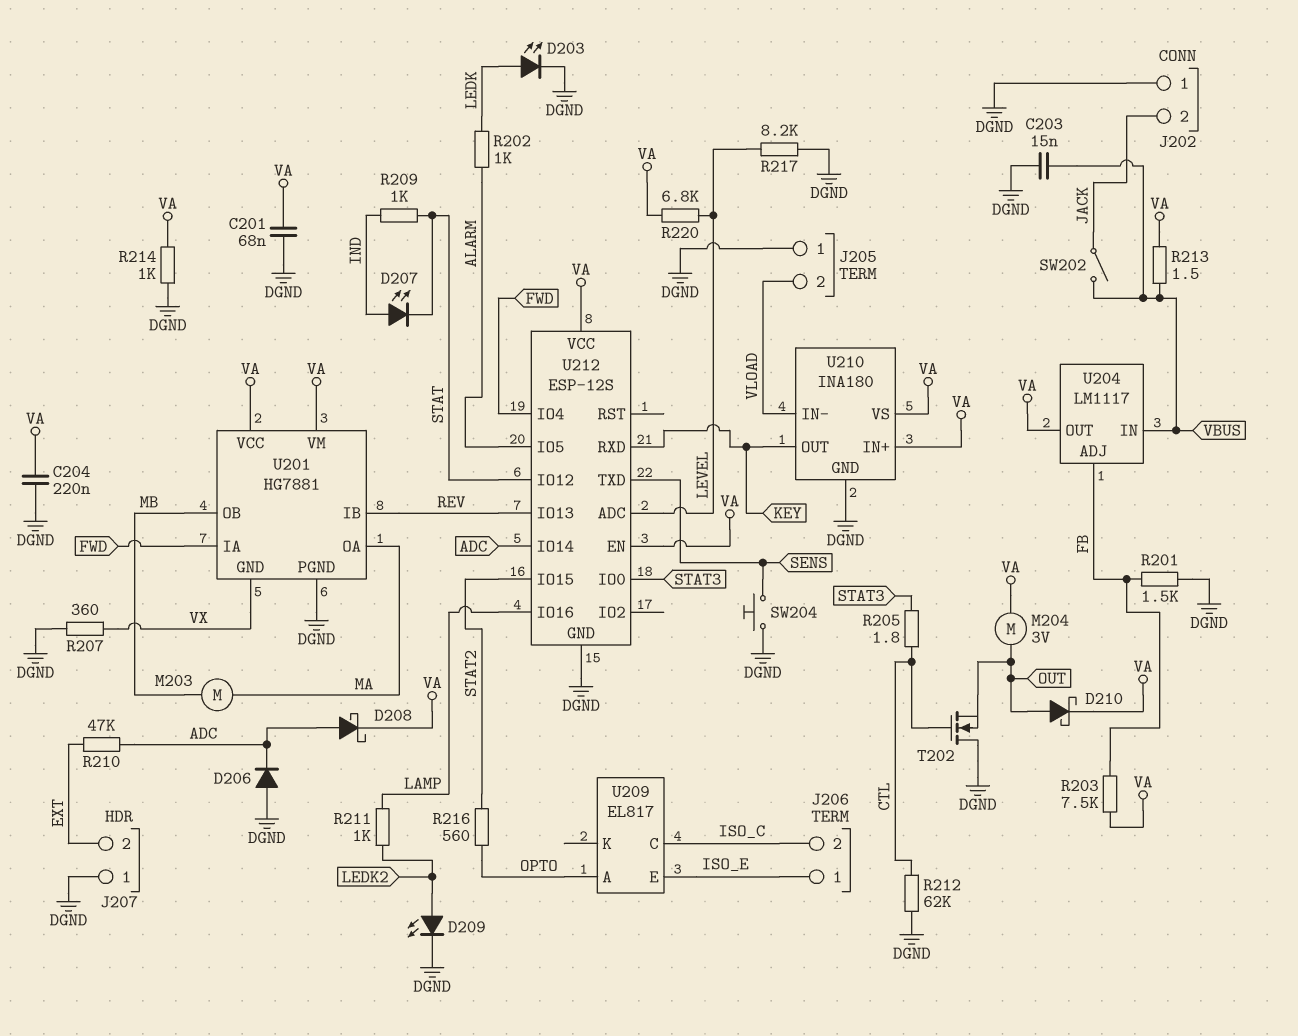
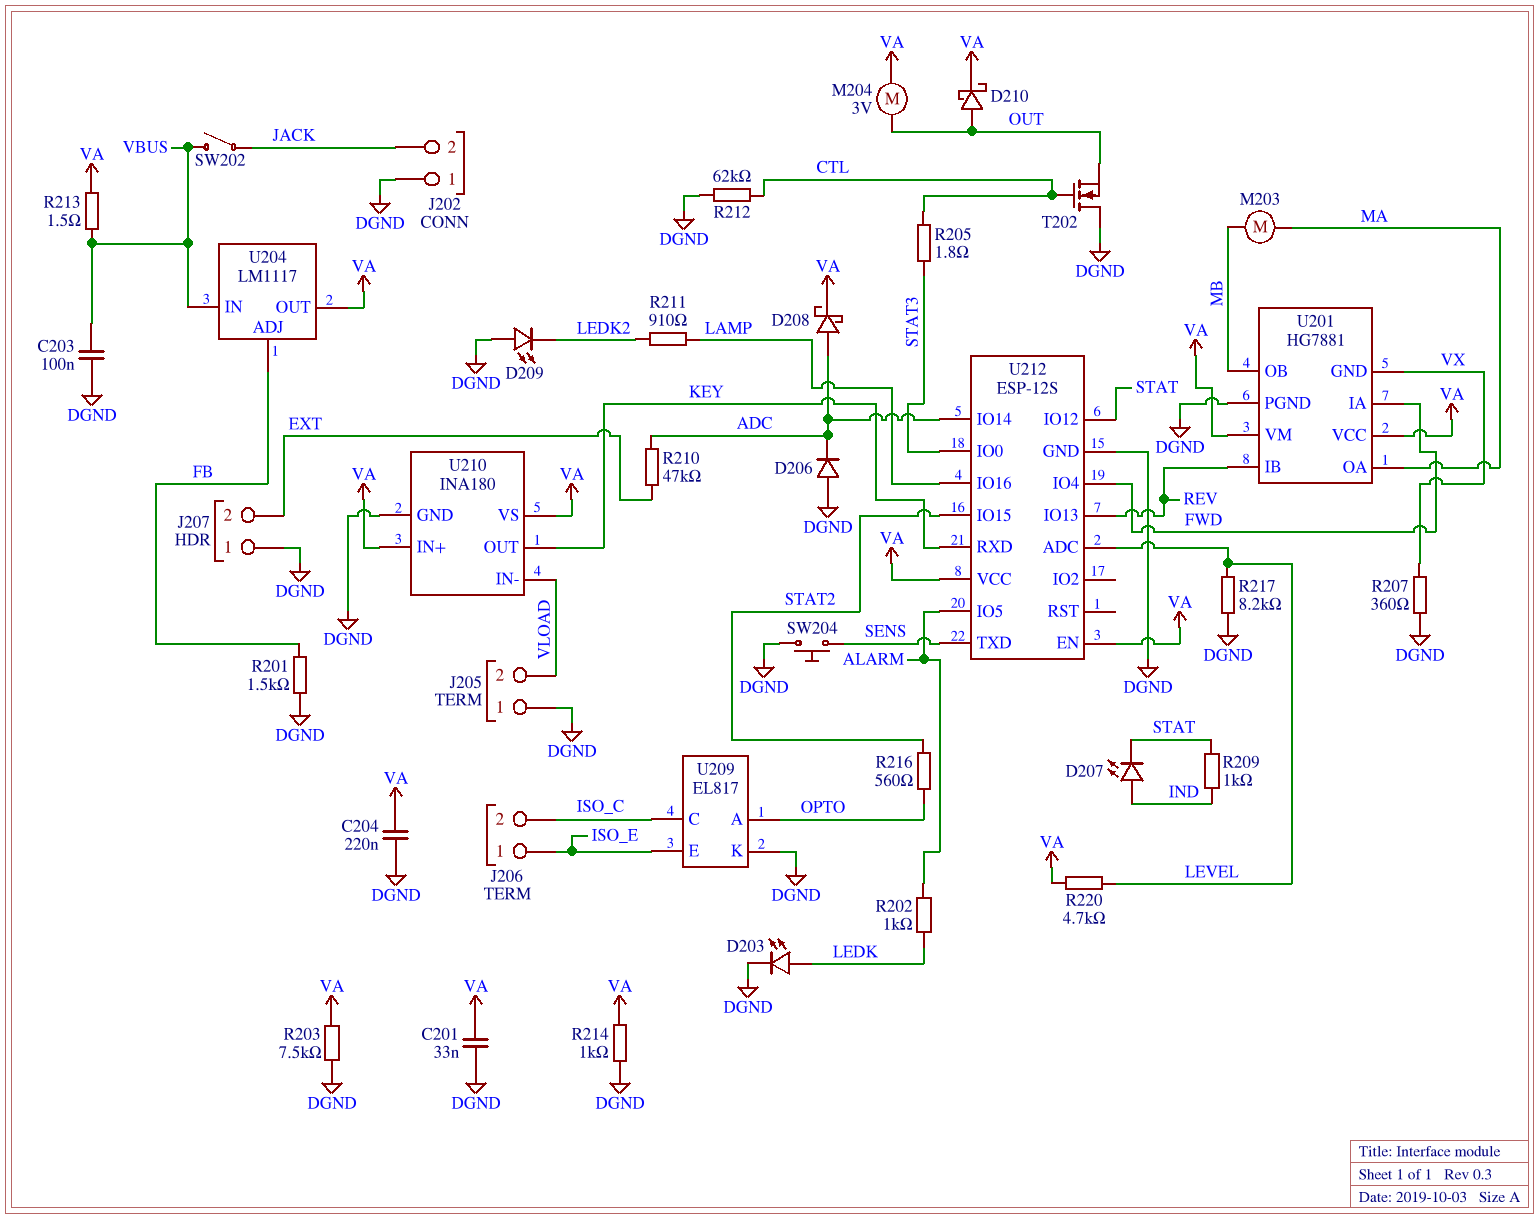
C201: 68nF (DGND, VA) -> 33nF (DGND, VA)
C203: 15nF (DGND, VBUS) -> 100nF (DGND, VBUS)
D209: LED (A LEDK2, K DGND) -> LED (A DGND, K LEDK2)
R203: 7.5k (FB, VA) -> 7.5k (DGND, VA)
R211: 1k (LAMP, LEDK2) -> 910 (LAMP, LEDK2)
R220: 6.8k (LEVEL, VA) -> 4.7k (LEVEL, VA)
U209 pin K: none -> DGND

